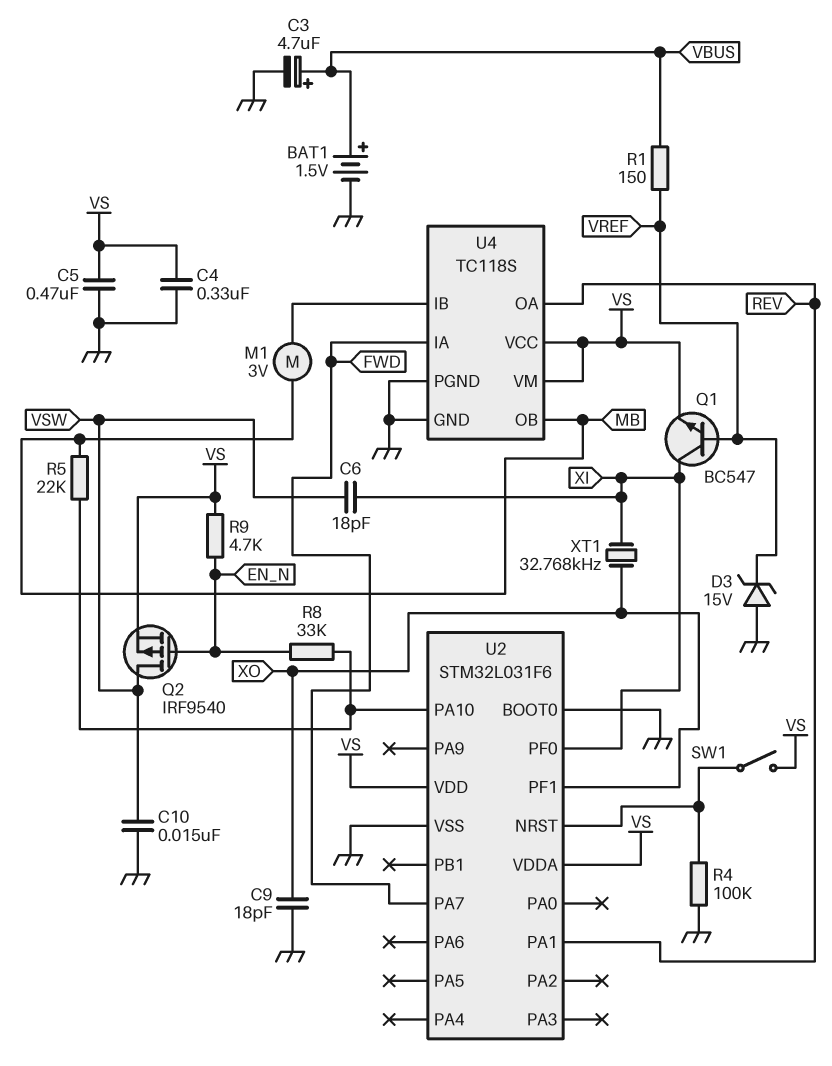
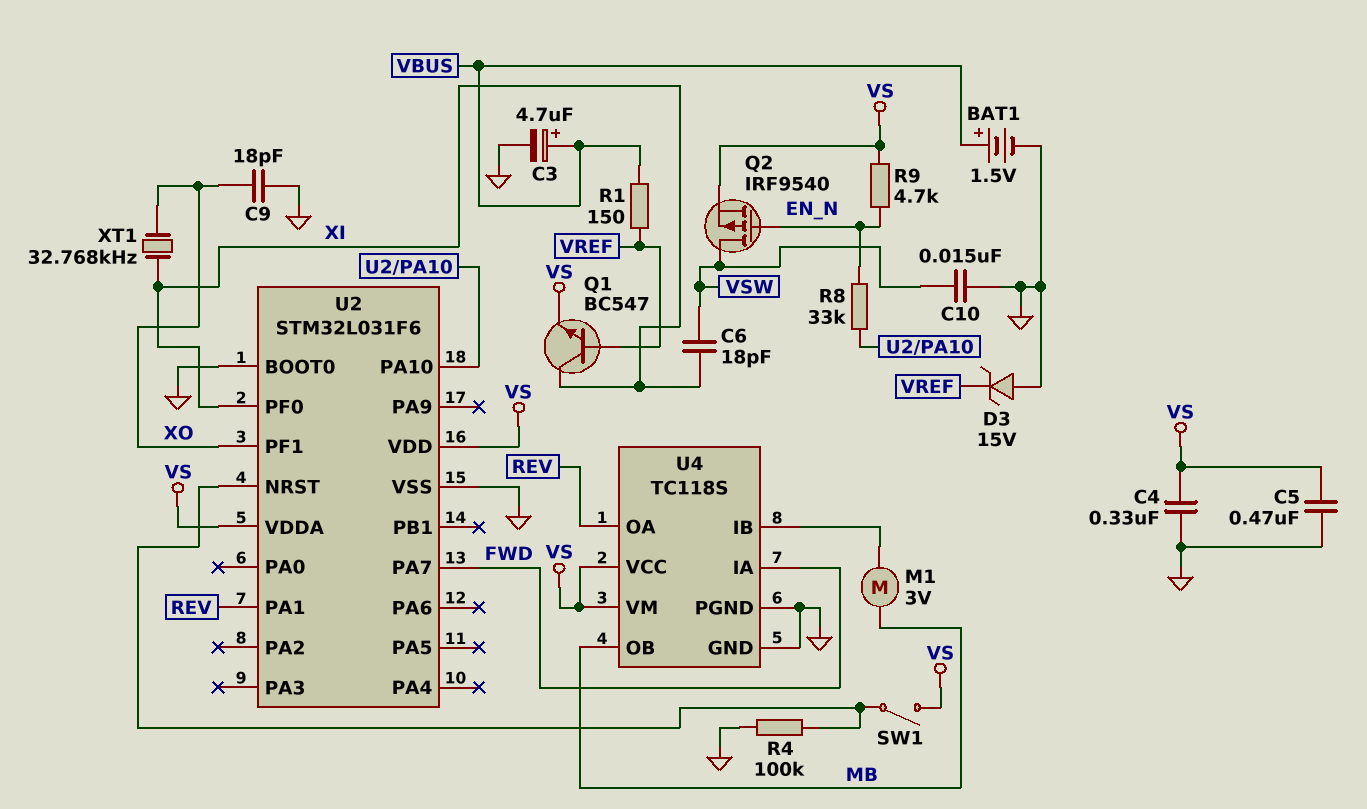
R5: 22k (MB, U2/PA10) -> none

